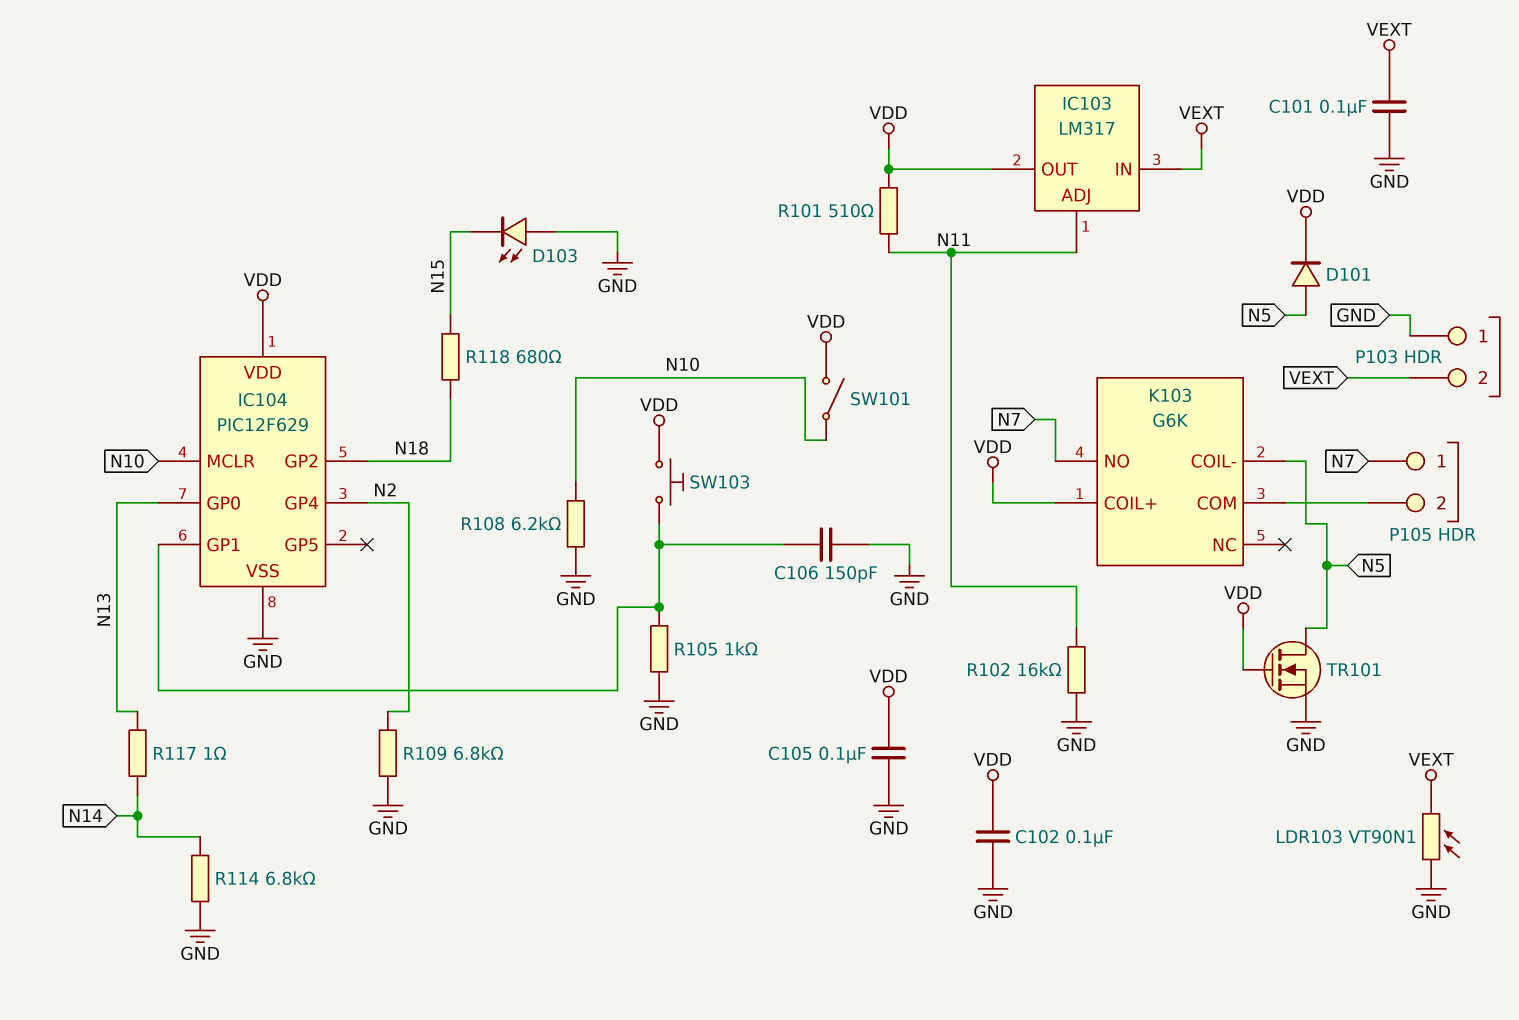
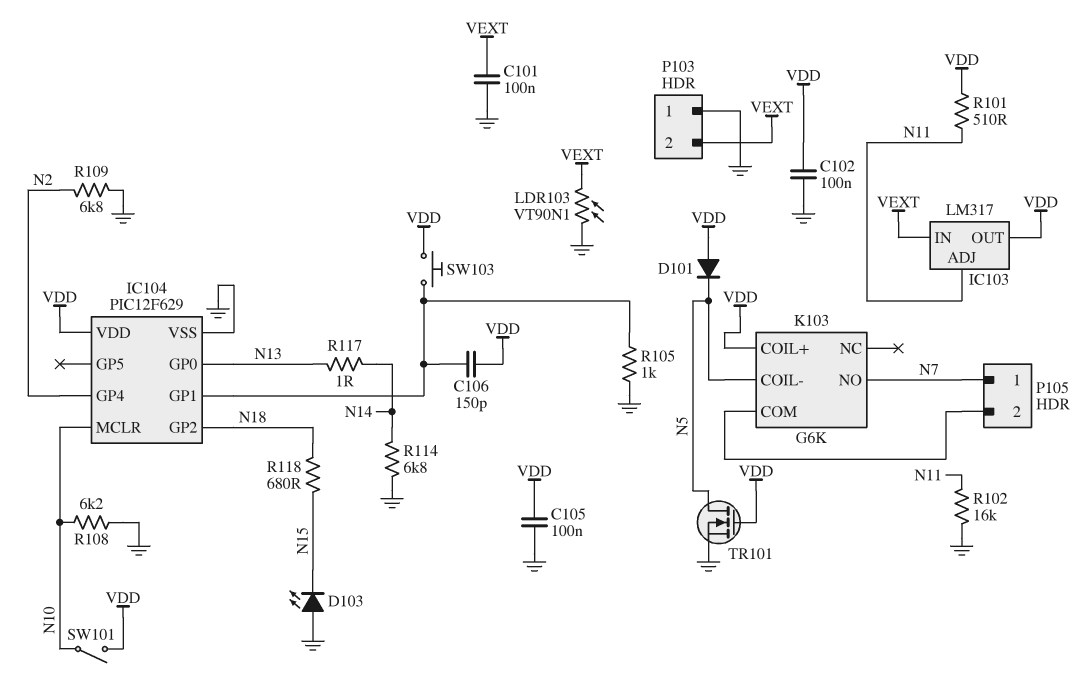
C106: 150pF (GND, IC104/GP1) -> 150pF (IC104/GP1, VDD)
D101: diode (A N5, K VDD) -> diode (A VDD, K N5)

